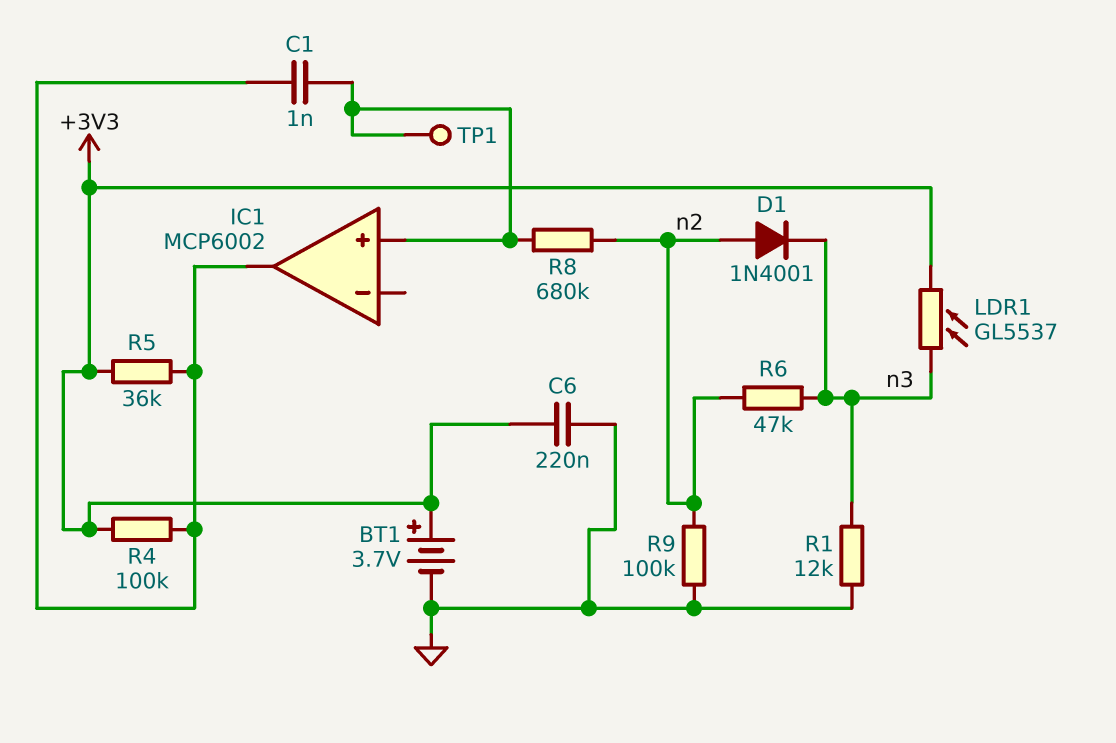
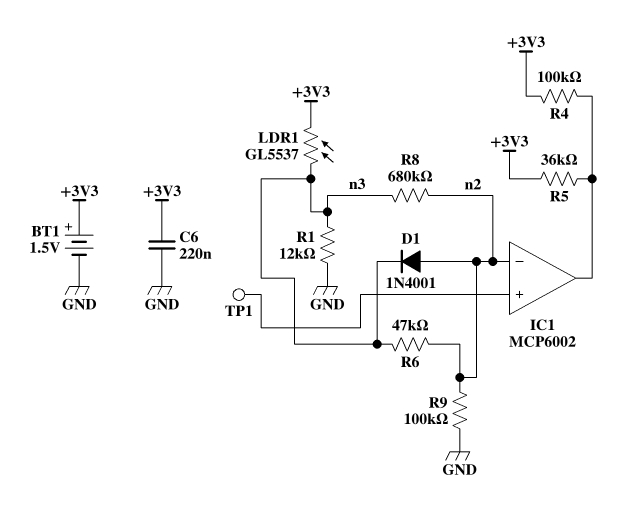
BT1: 3.7V (plus +3V3, minus GND) -> 1.5V (plus +3V3, minus GND)
C1: 1nF (IC1/in+, IC1/out) -> none
IC1 pin in-: none -> n2
R8: 680k (IC1/in+, n2) -> 680k (n2, n3)

